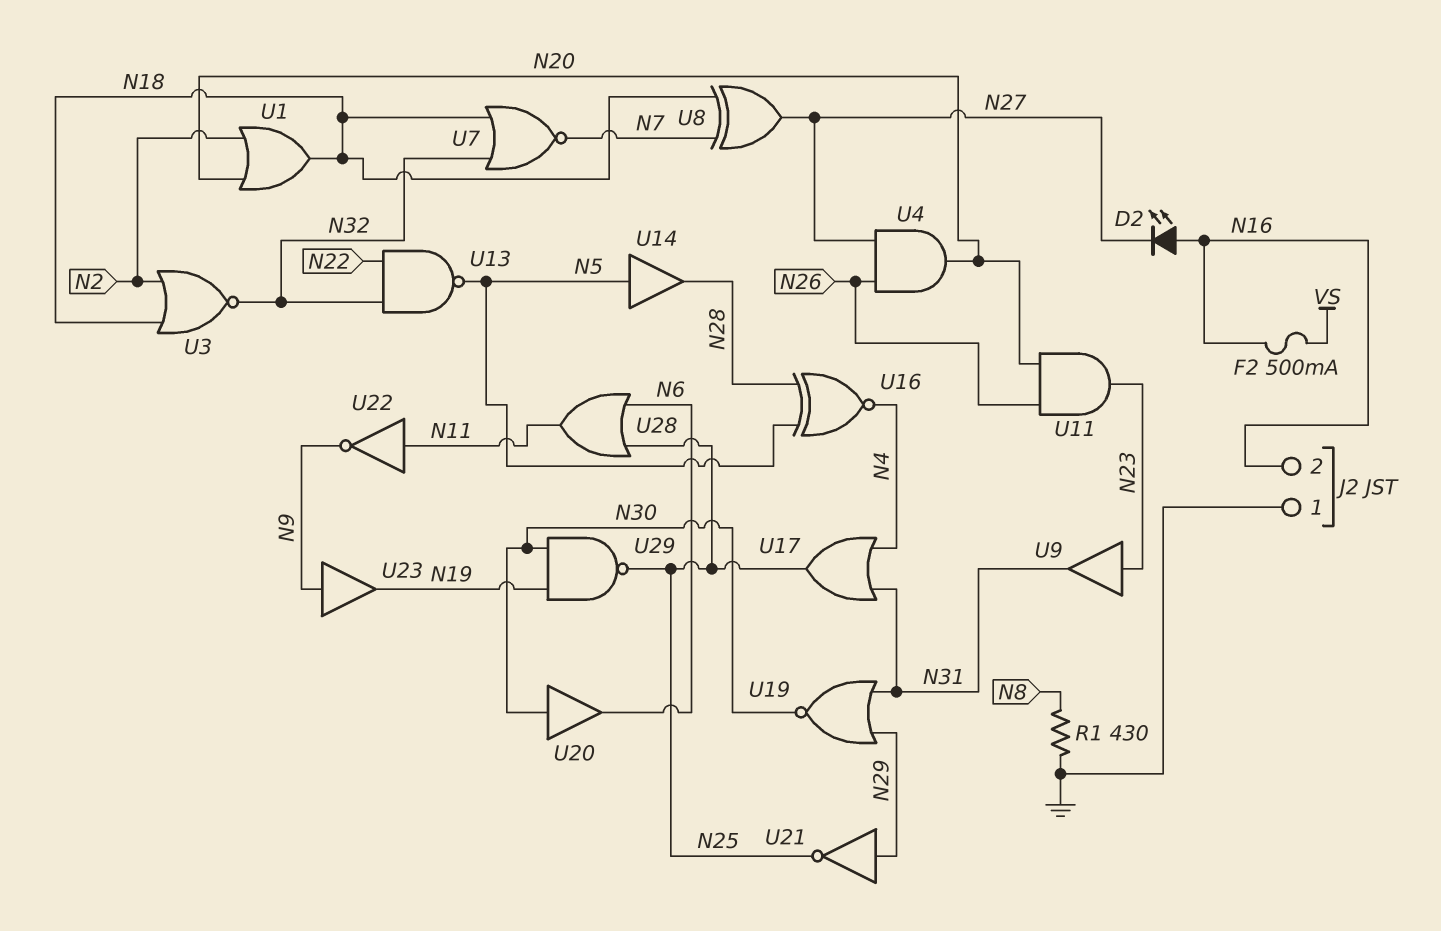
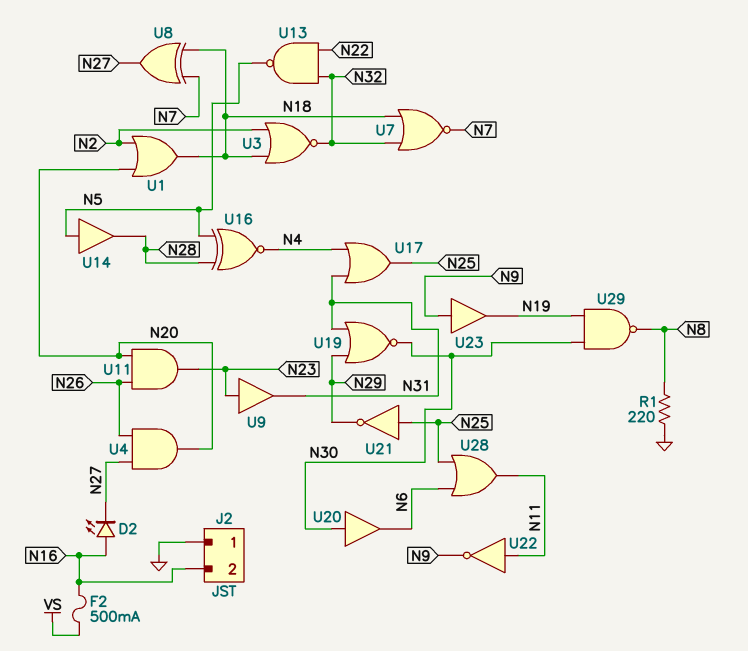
R1: 430 (GND, N8) -> 220 (GND, N8)
U21: NOT (in N29, out N25) -> NOT (in N25, out N29)
U29: NAND (in N19, in N30, out N25) -> NAND (in N19, in N30, out N8)

